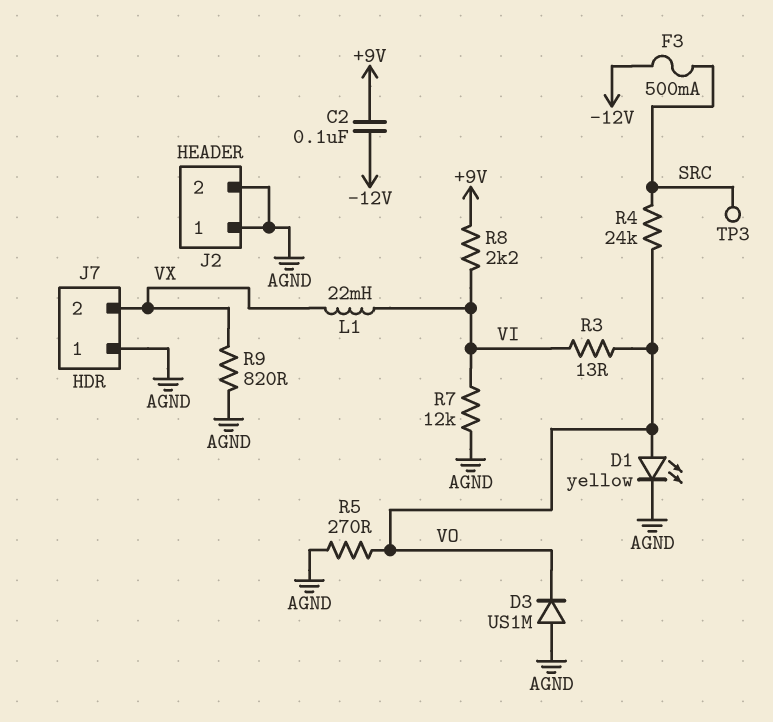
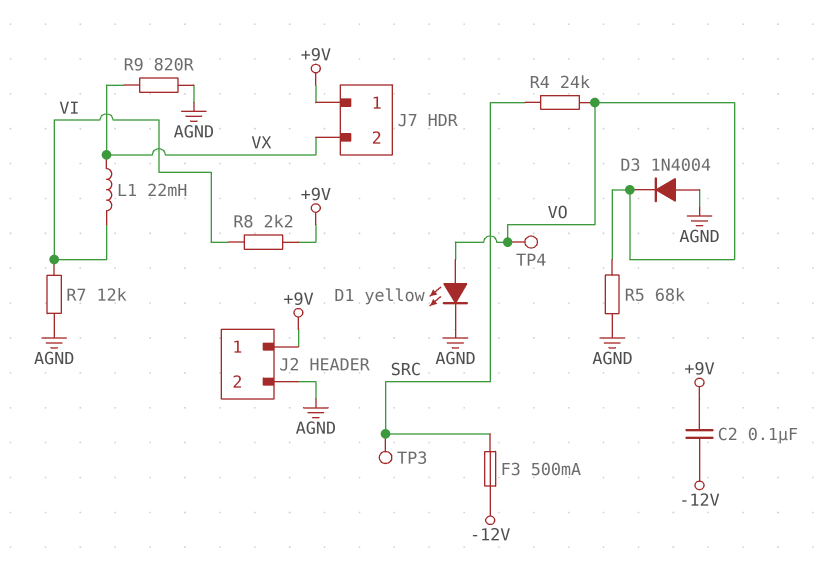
D3: diode US1M (A AGND, K VO) -> diode 1N4004 (A AGND, K VO)
J2 pin 1: AGND -> +9V
J7 pin 1: AGND -> +9V
R3: 13 (VI, VO) -> none
R5: 270 (AGND, VO) -> 68k (AGND, VO)
TP4: none -> test point (VO)

